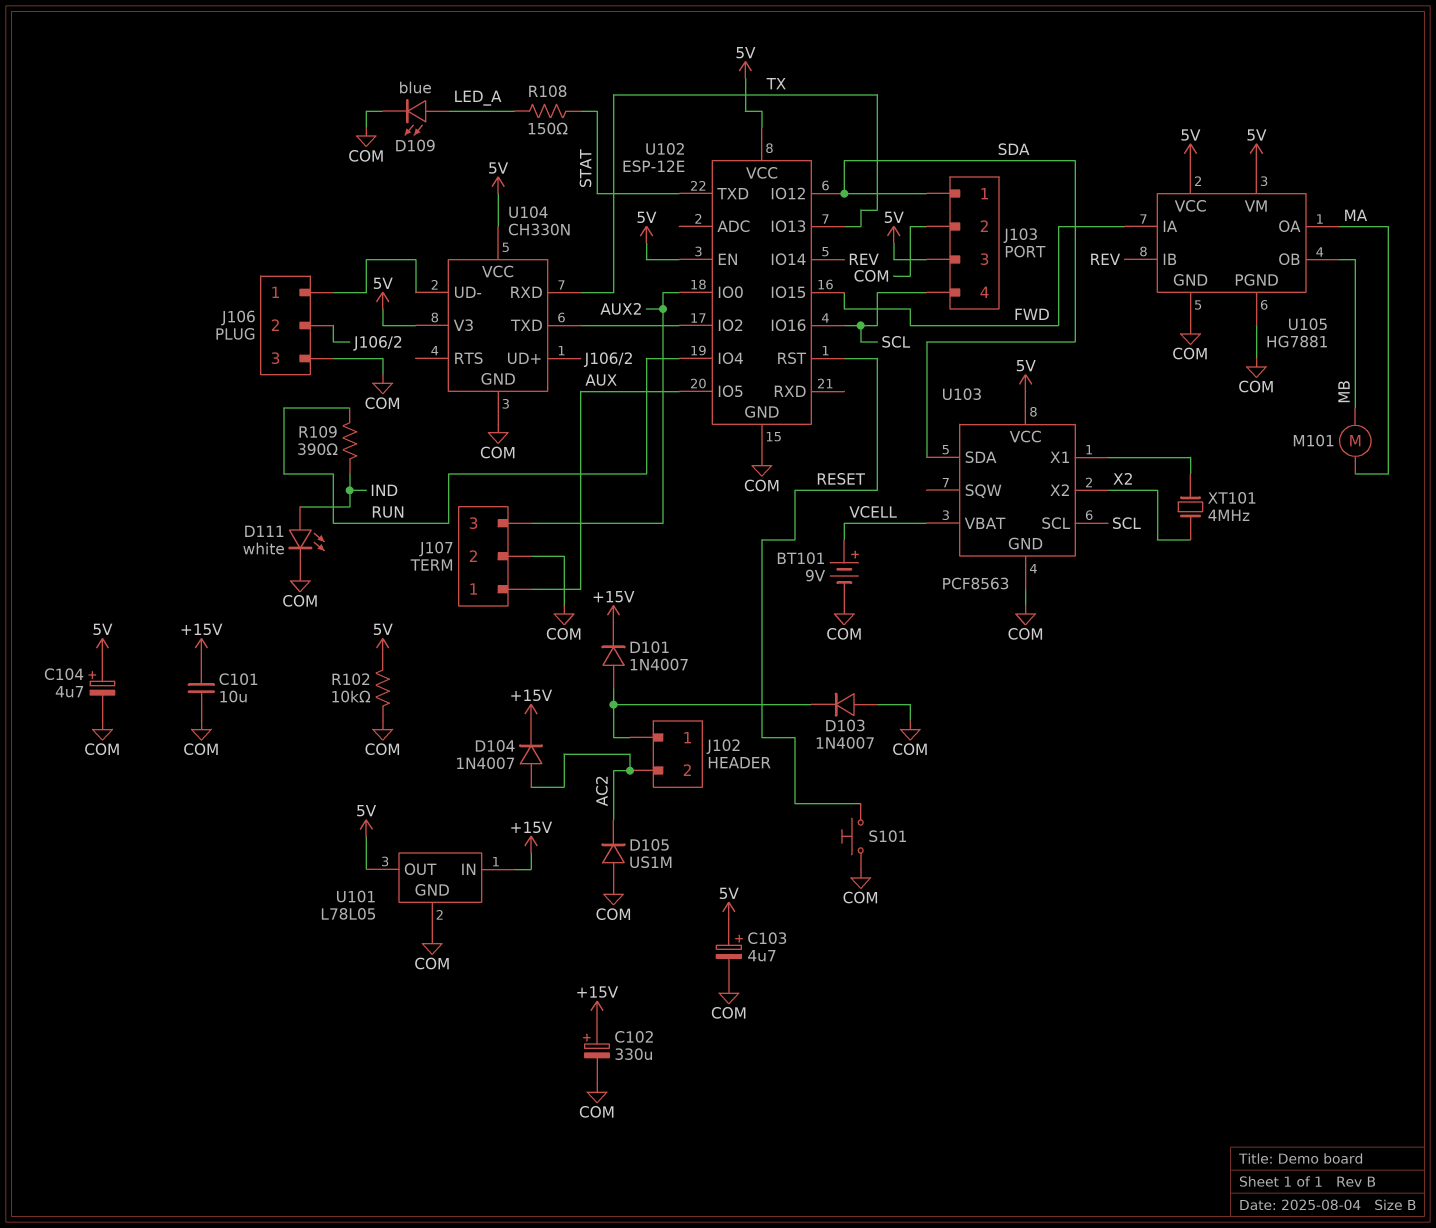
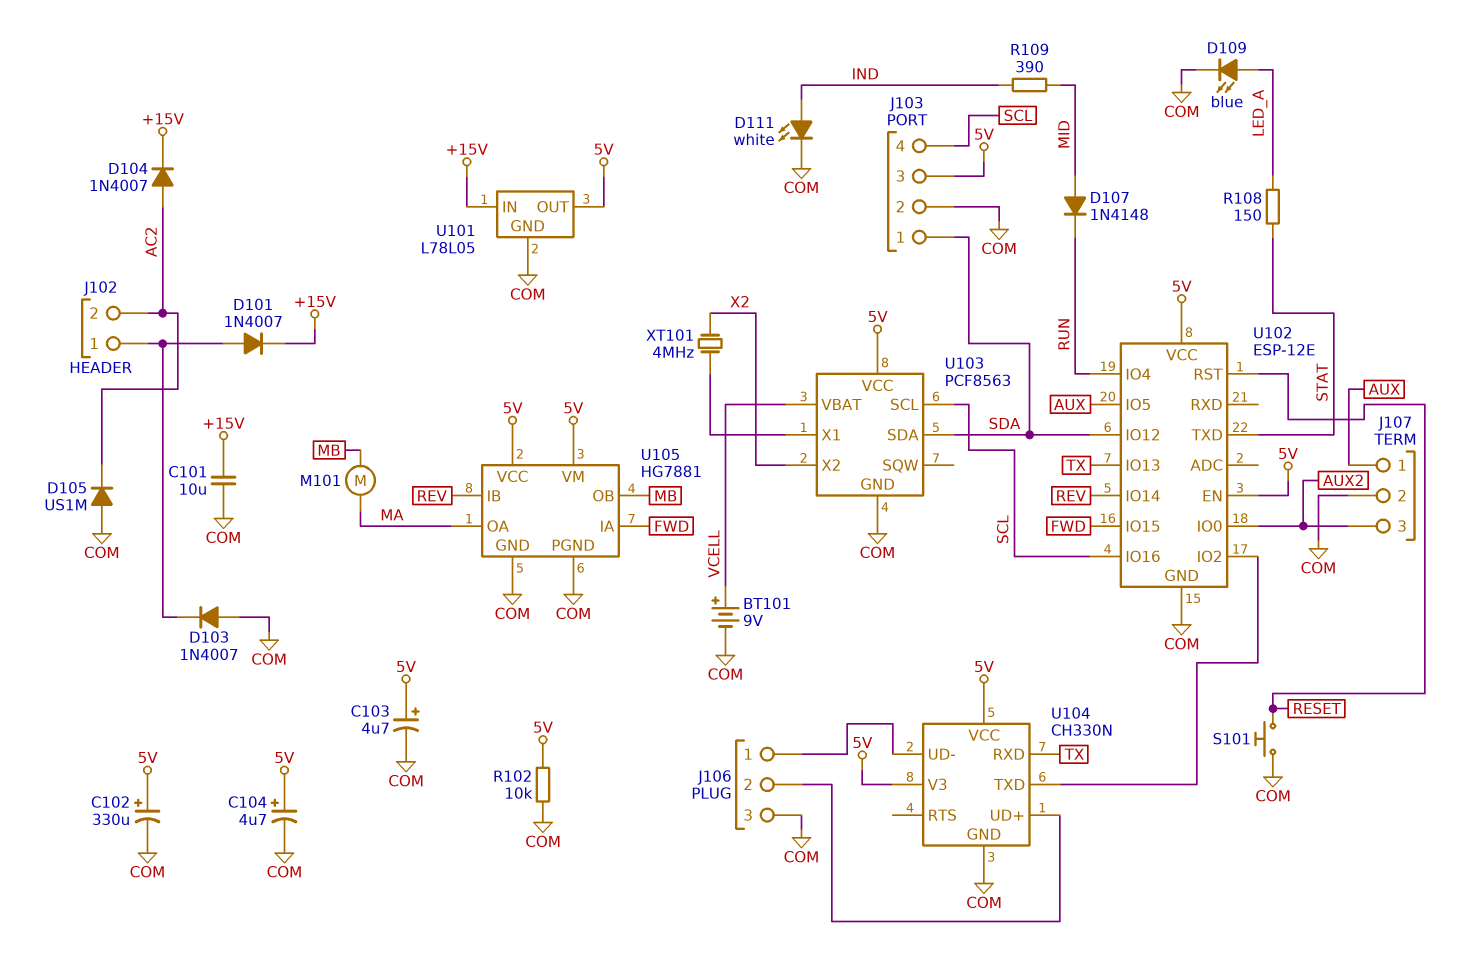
C102: 330uF (plus +15V, minus COM) -> 330uF (plus 5V, minus COM)
D107: none -> diode 1N4148 (A MID, K RUN)
R109: 390 (IND, RUN) -> 390 (IND, MID)

